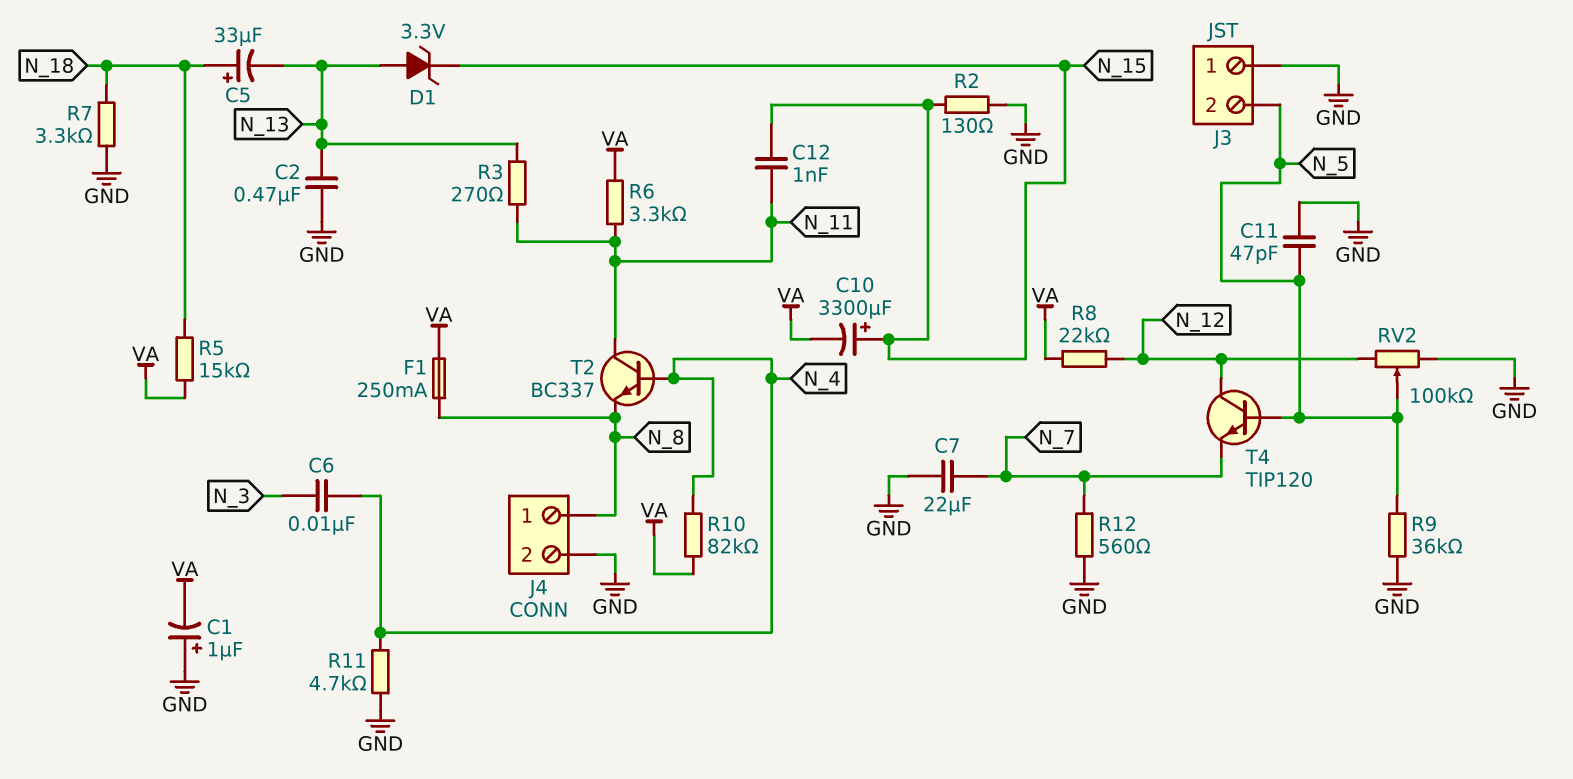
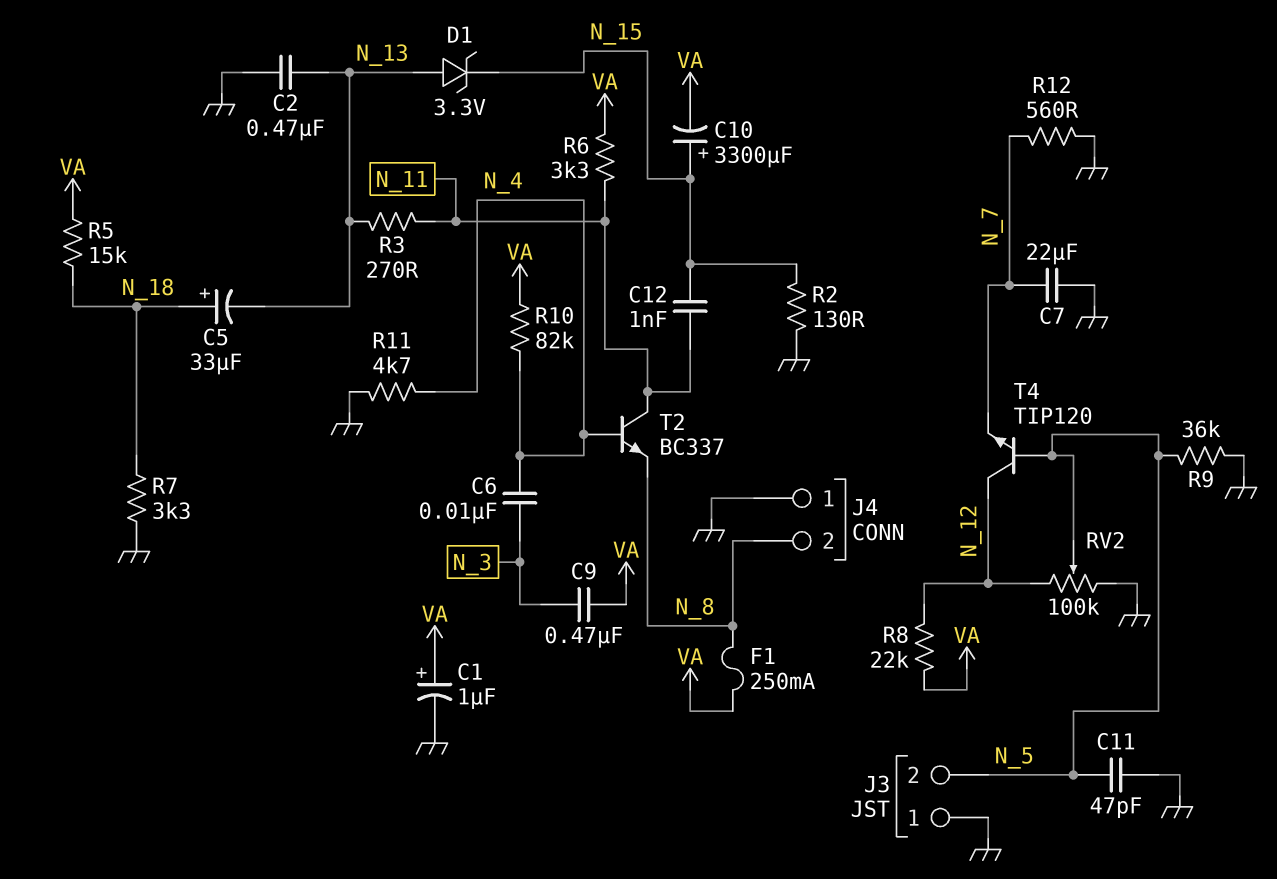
C1: 1uF (plus GND, minus VA) -> 1uF (plus VA, minus GND)
C9: none -> 470nF (N_3, VA)
J4 pin 1: N_8 -> GND
J4 pin 2: GND -> N_8

